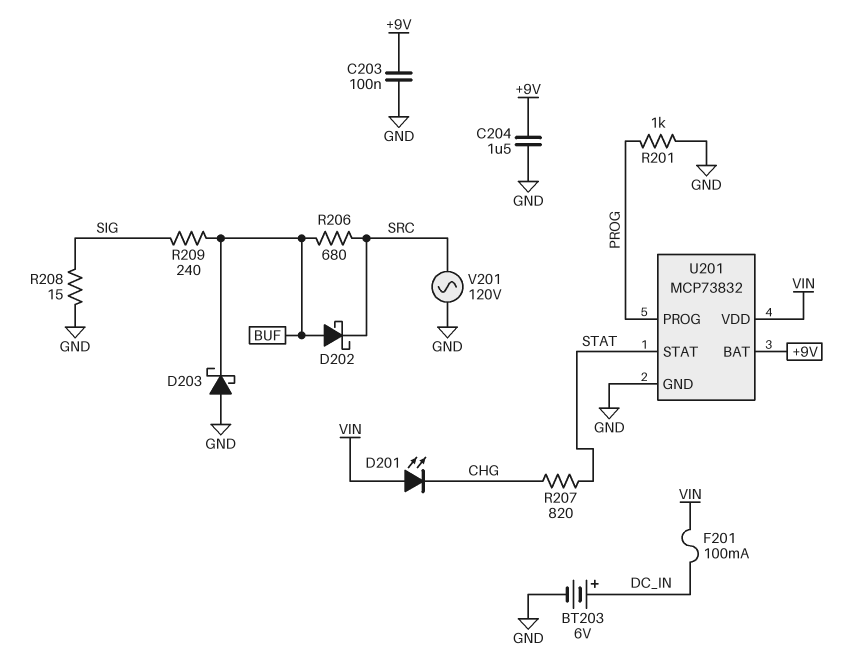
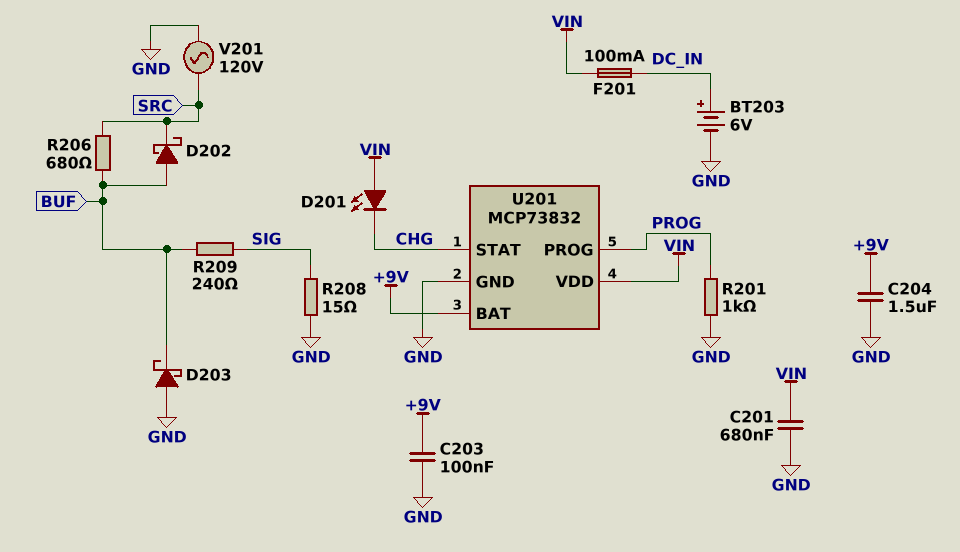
C201: none -> 680nF (GND, VIN)
R207: 820 (CHG, STAT) -> none
U201 pin STAT: STAT -> CHG

